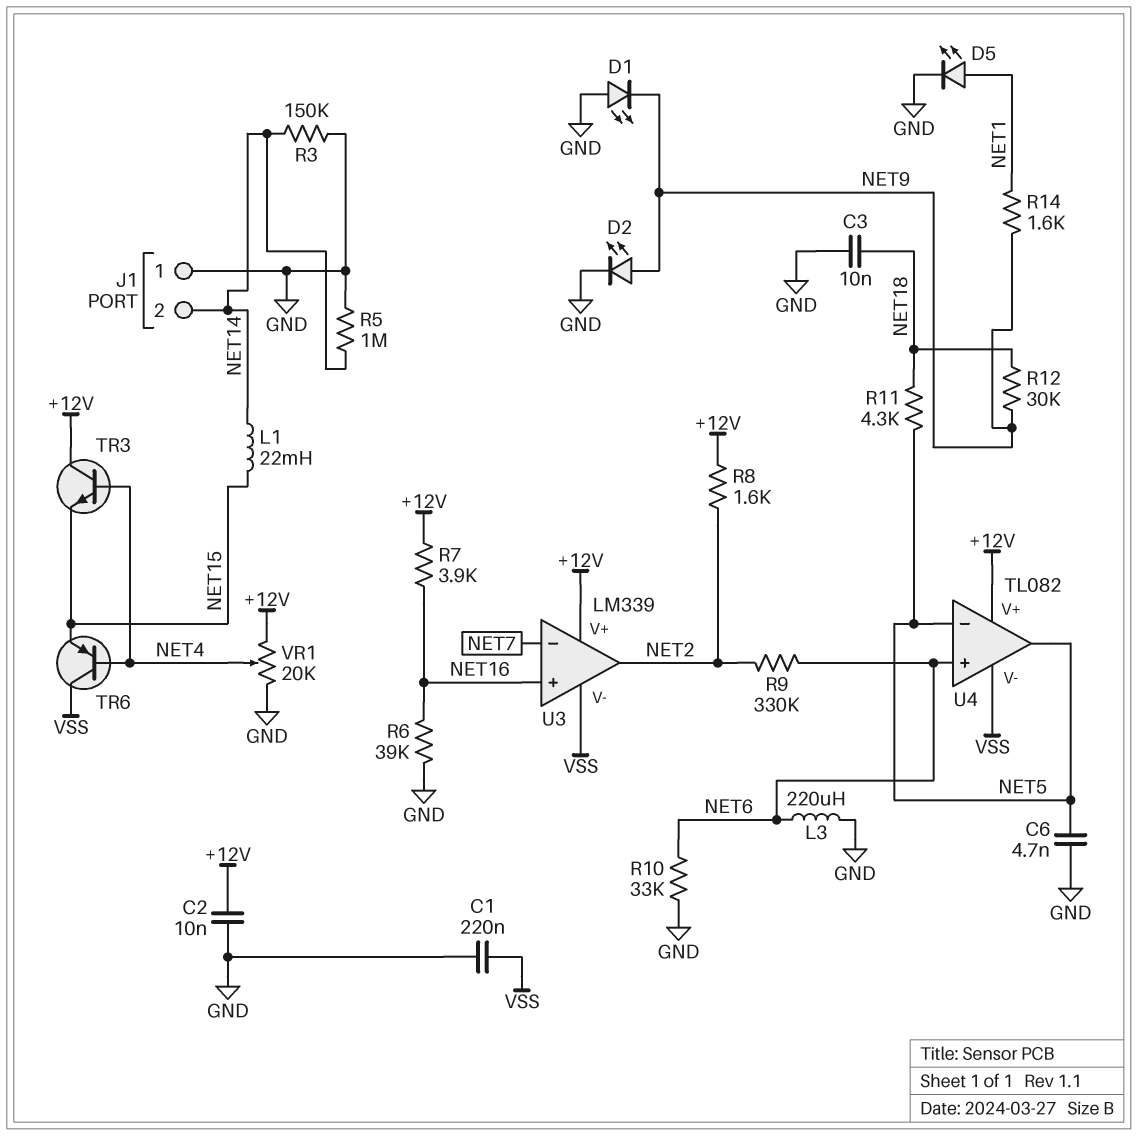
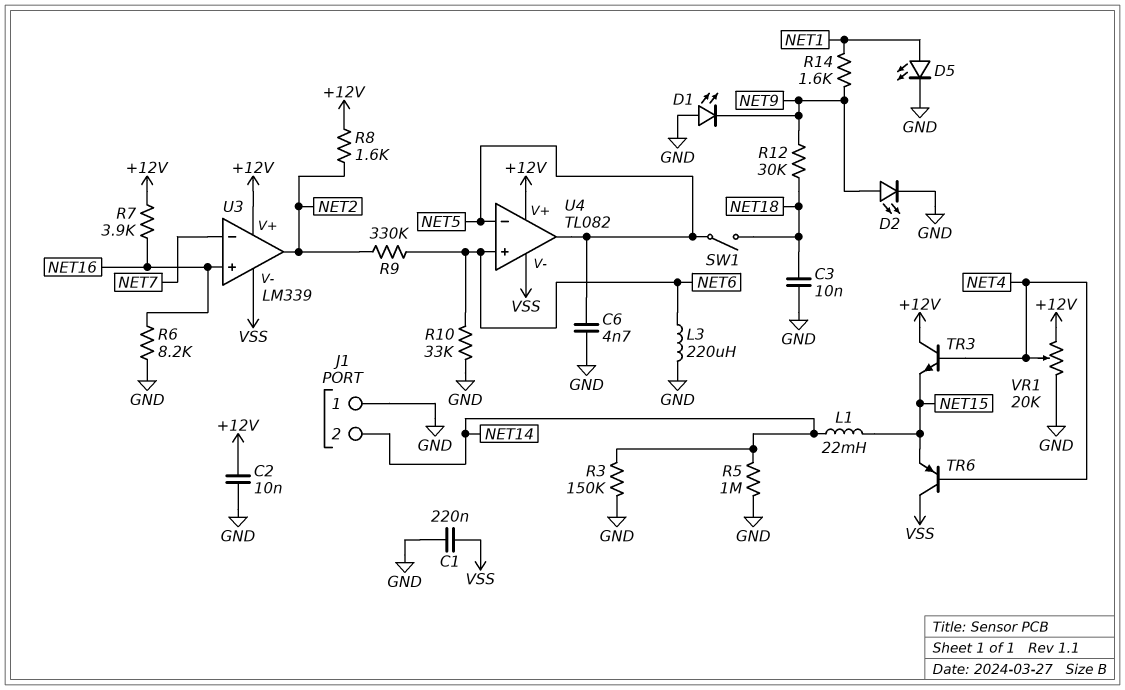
R6: 39k (GND, NET16) -> 8.2k (GND, NET16)
R11: 4.3k (NET5, NET18) -> none
SW1: none -> switch (NET5, NET18)

